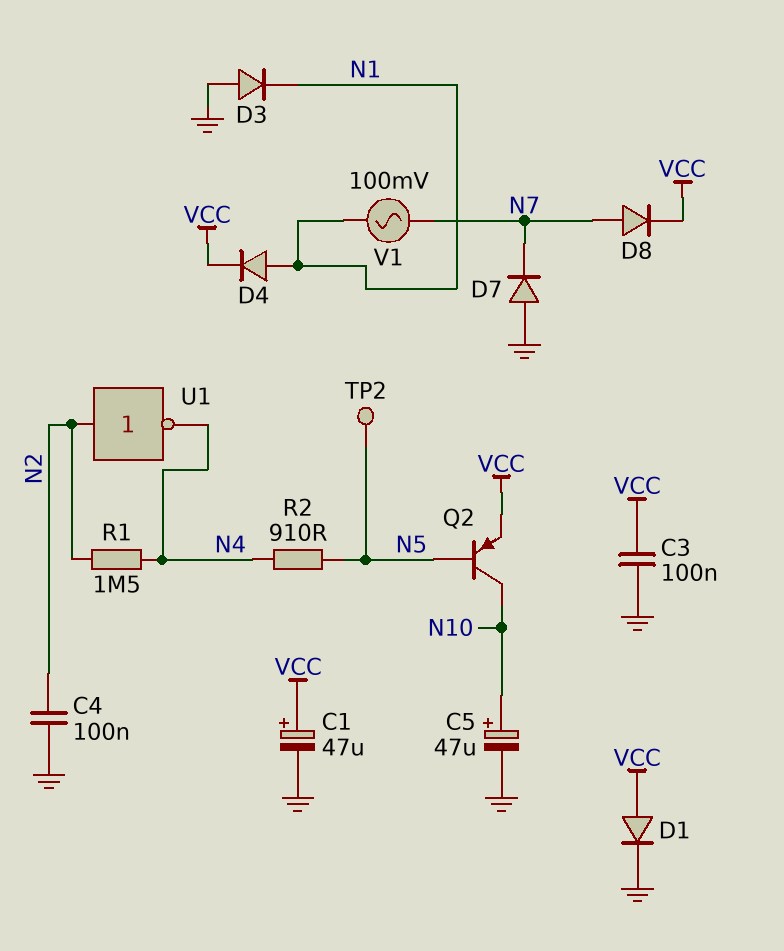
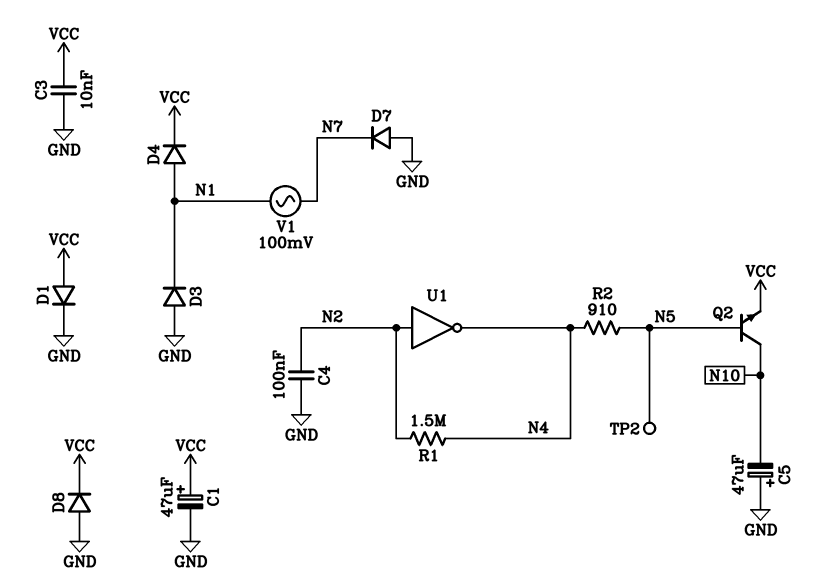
C3: 100nF (GND, VCC) -> 10nF (GND, VCC)
C5: 47uF (plus N10, minus GND) -> 47uF (plus GND, minus N10)
D8: diode (A N7, K VCC) -> diode (A GND, K VCC)
Q2: PNP (B N5, C N10, E VCC) -> NPN (B N5, C N10, E VCC)

